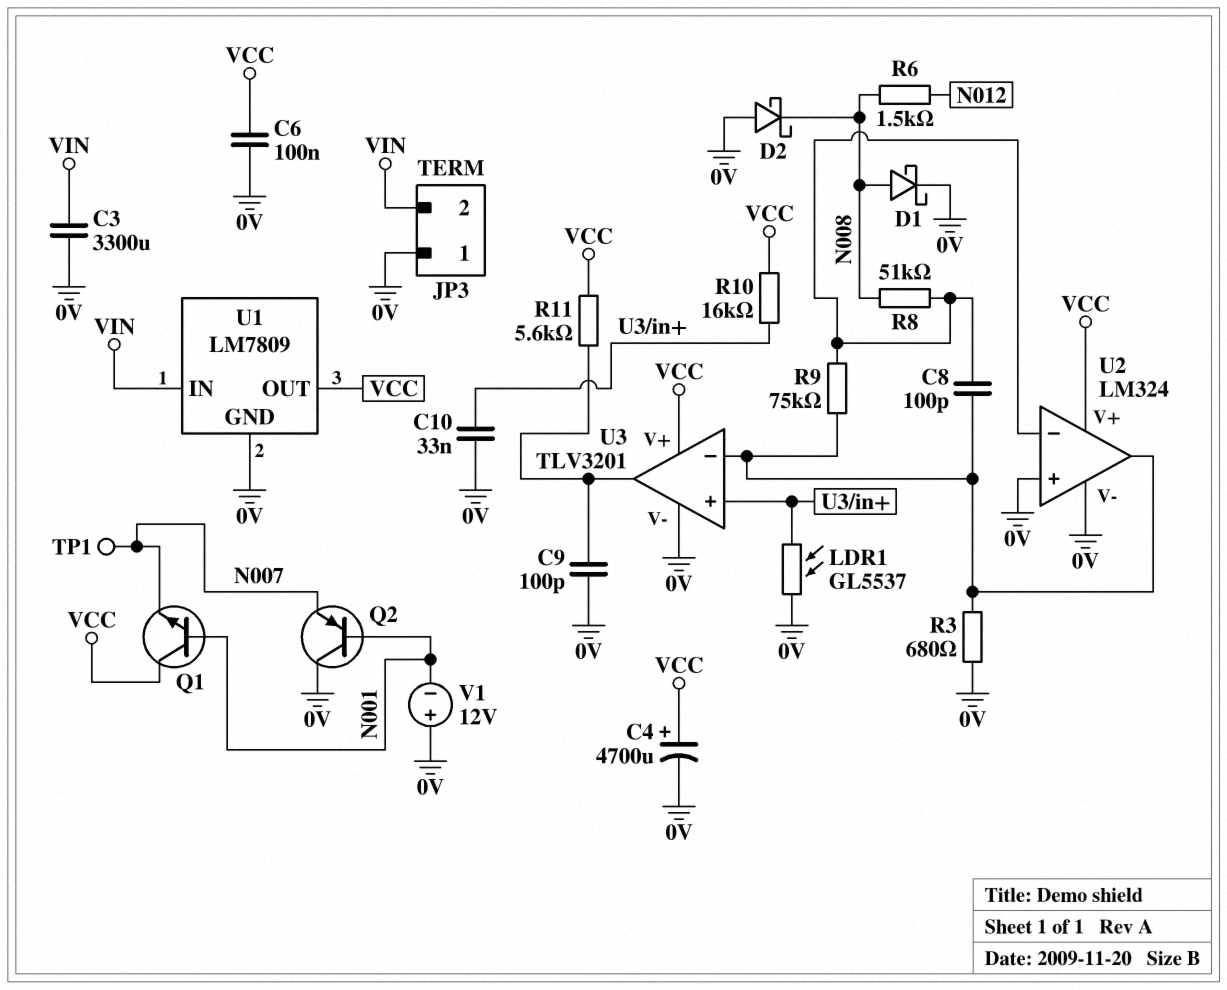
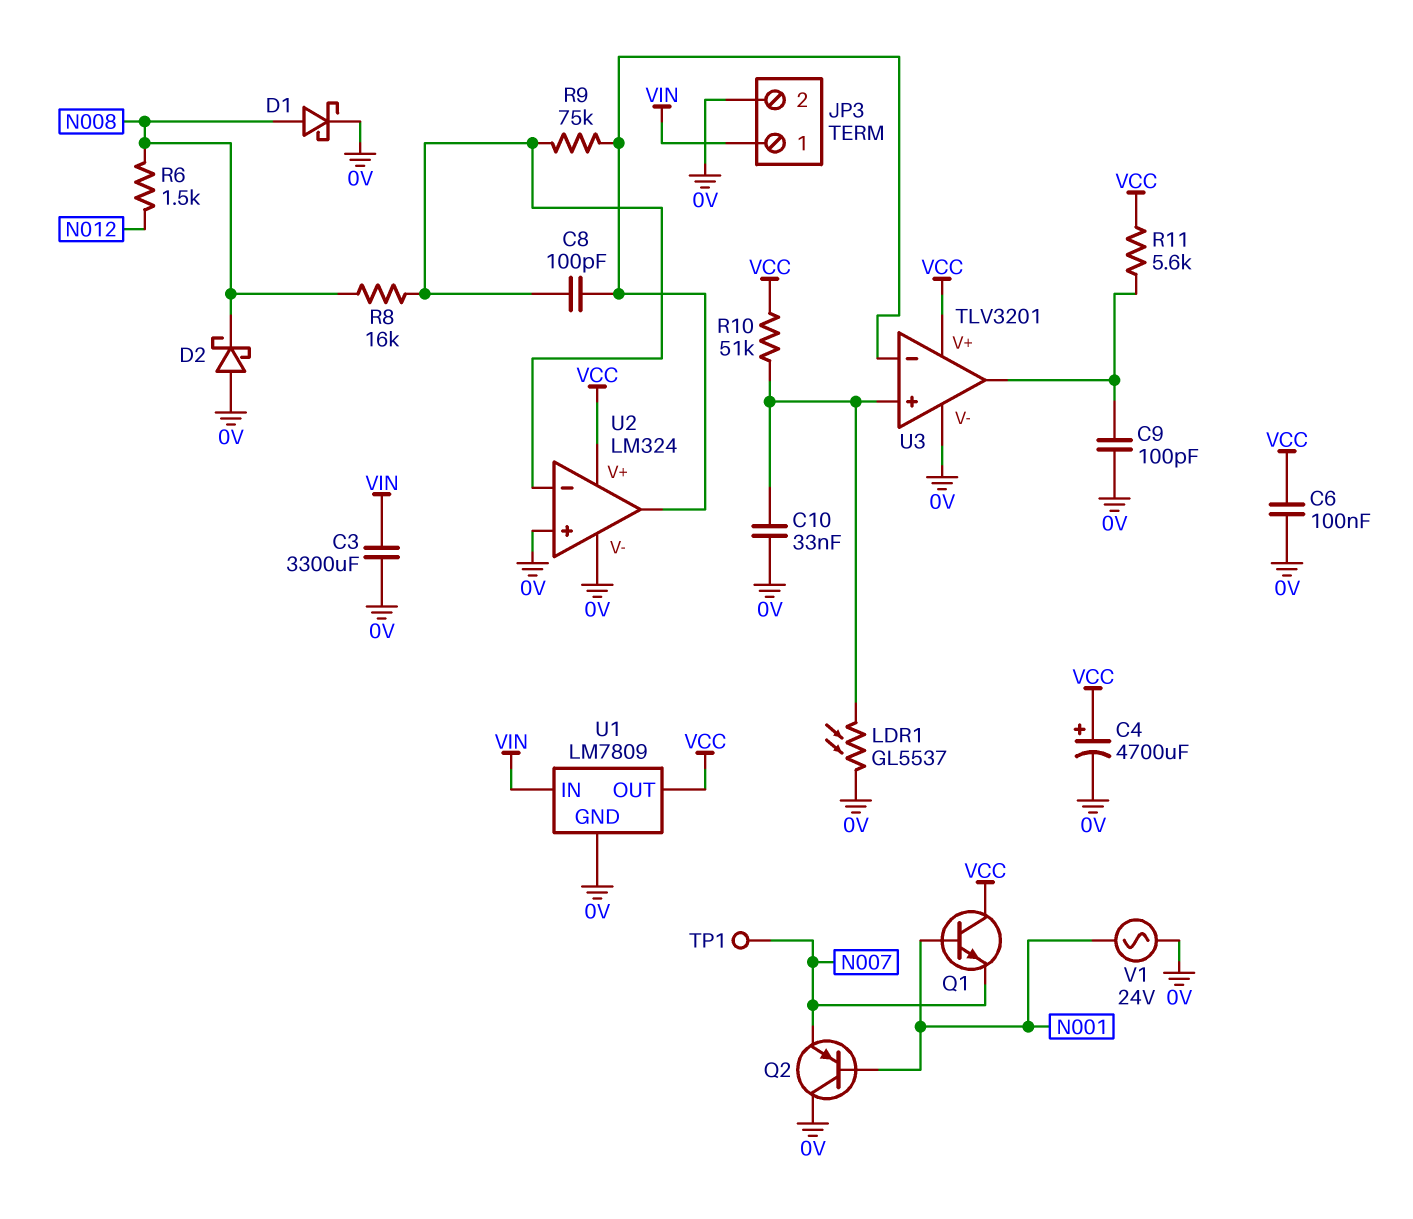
JP3 pin 1: 0V -> VIN
JP3 pin 2: VIN -> 0V
R3: 680 (0V, U2/out) -> none
R8: 51k (N008, U2/in-) -> 16k (N008, U2/in-)
R10: 16k (U3/in+, VCC) -> 51k (U3/in+, VCC)
V1: 12V (plus 0V, minus N001) -> AC 24V (0V, N001)

